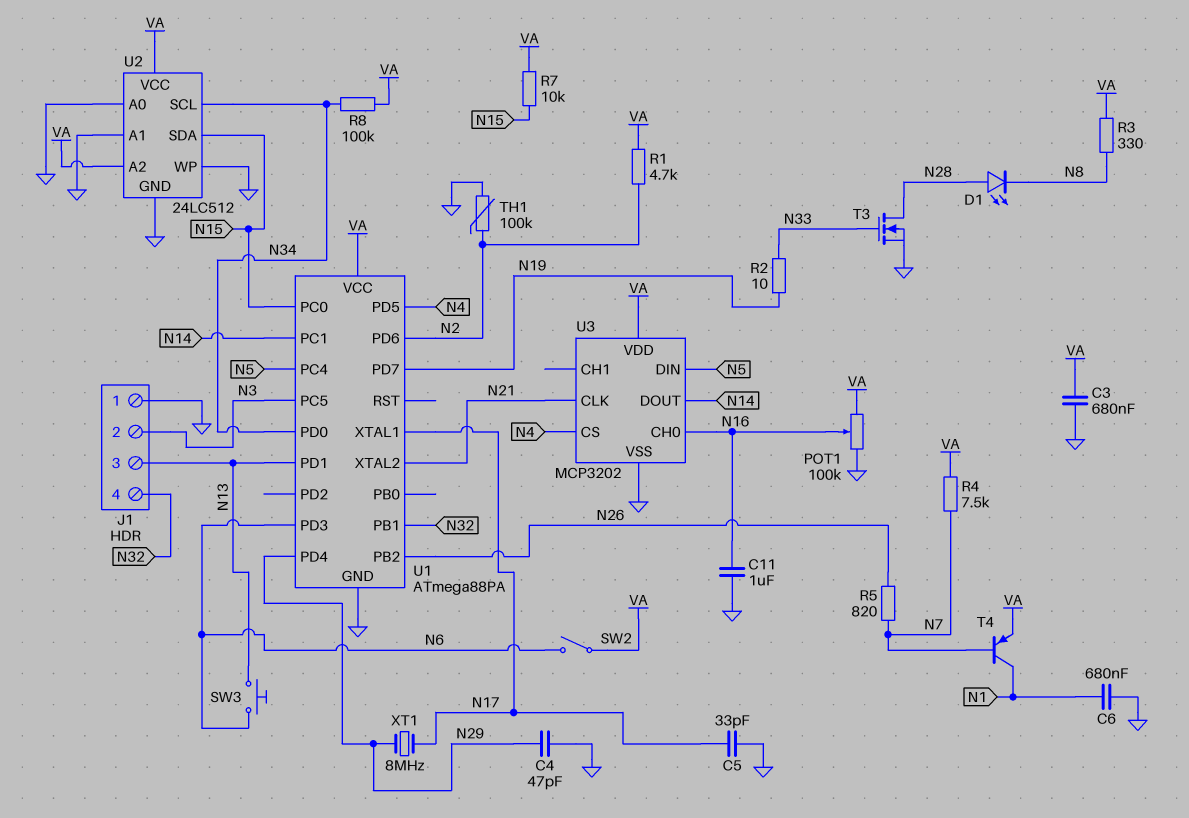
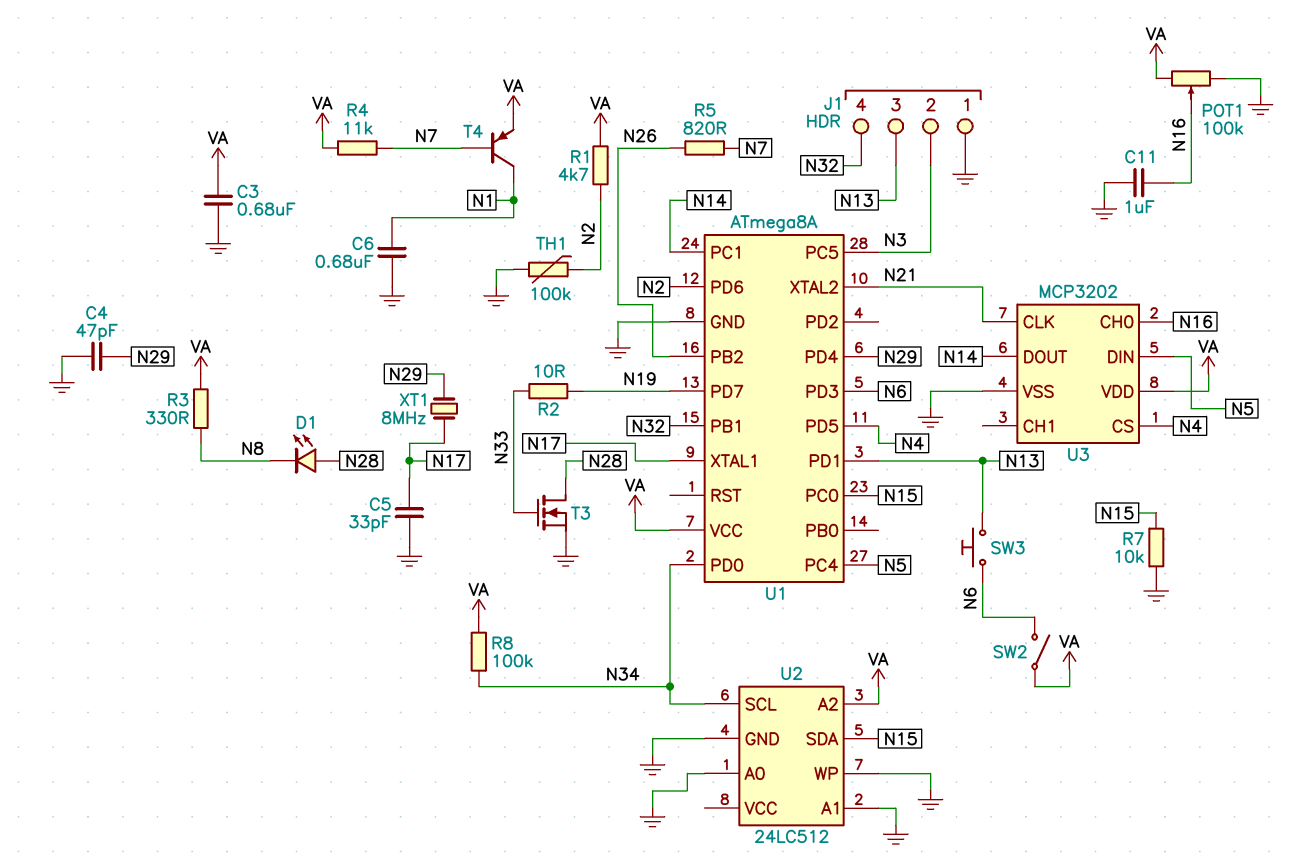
R4: 7.5k (N7, VA) -> 11k (N7, VA)
R7: 10k (N15, VA) -> 10k (GND, N15)
U1: ATmega88PA -> ATmega8A
U2 pin VCC: VA -> none

